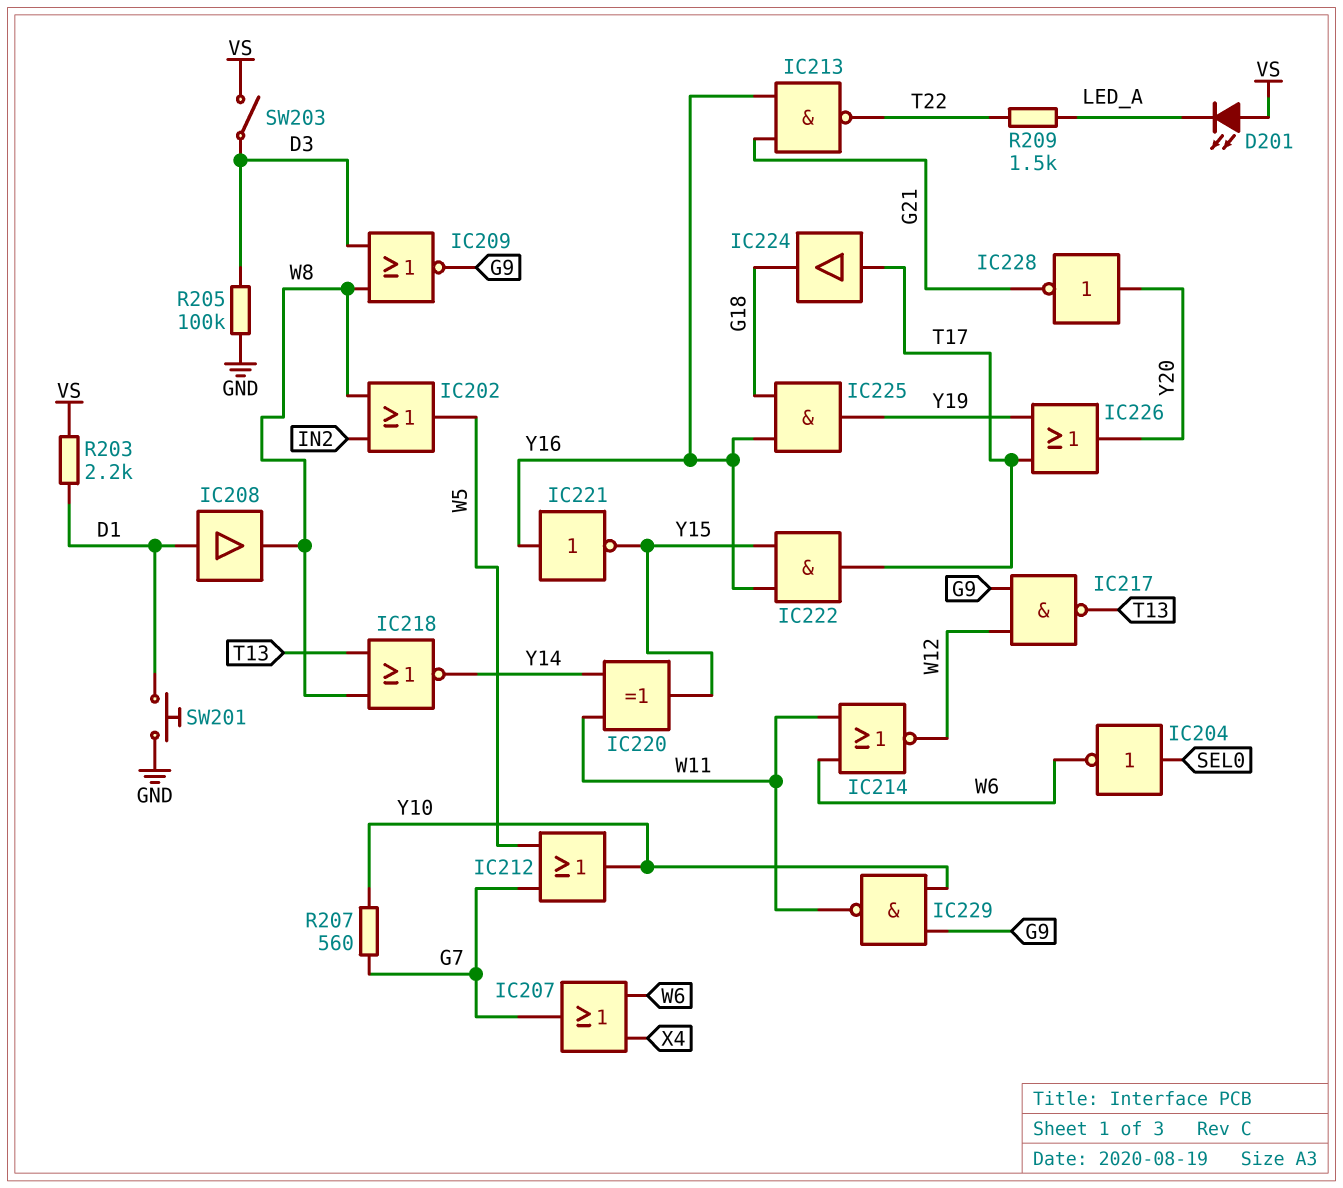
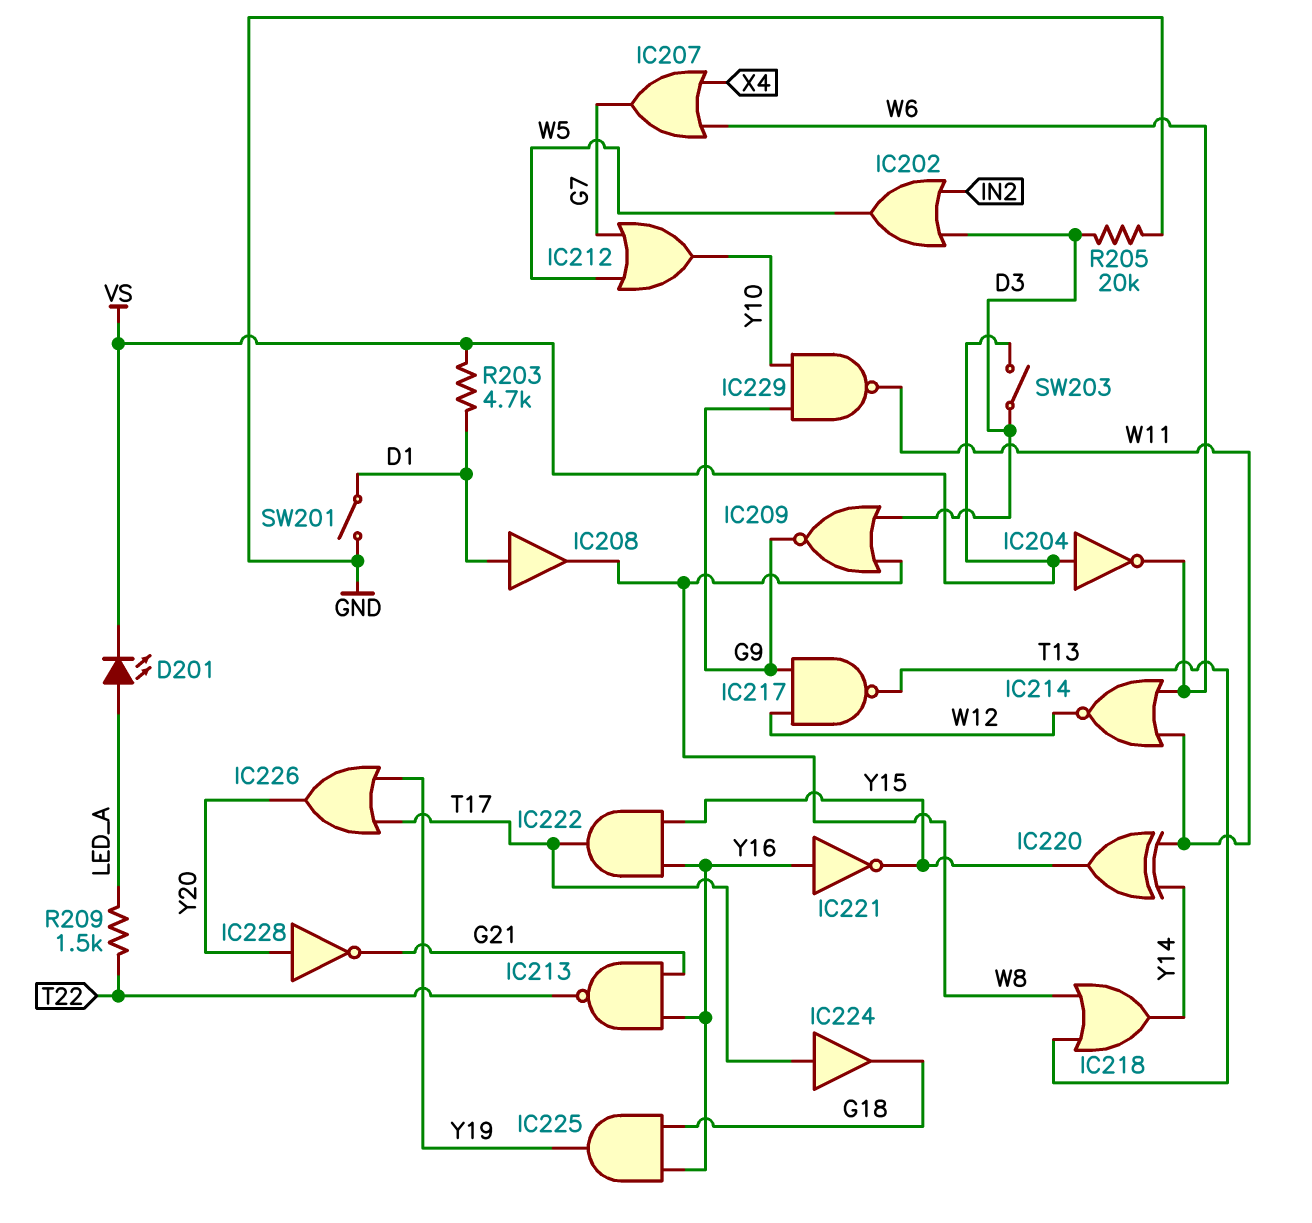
D201: LED (A VS, K LED_A) -> LED (A LED_A, K VS)
IC202: OR (in IN2, in W8, out W5) -> OR (in D3, in IN2, out W5)
IC204: NOT (in SEL0, out W6) -> NOT (in VS, out W6)
IC218: NOR (in T13, in W8, out Y14) -> OR (in T13, in W8, out Y14)
R203: 2.2k (D1, VS) -> 4.7k (D1, VS)
R205: 100k (D3, GND) -> 20k (D3, GND)
R207: 560 (G7, Y10) -> none
SW201: button (D1, GND) -> switch (D1, GND)

